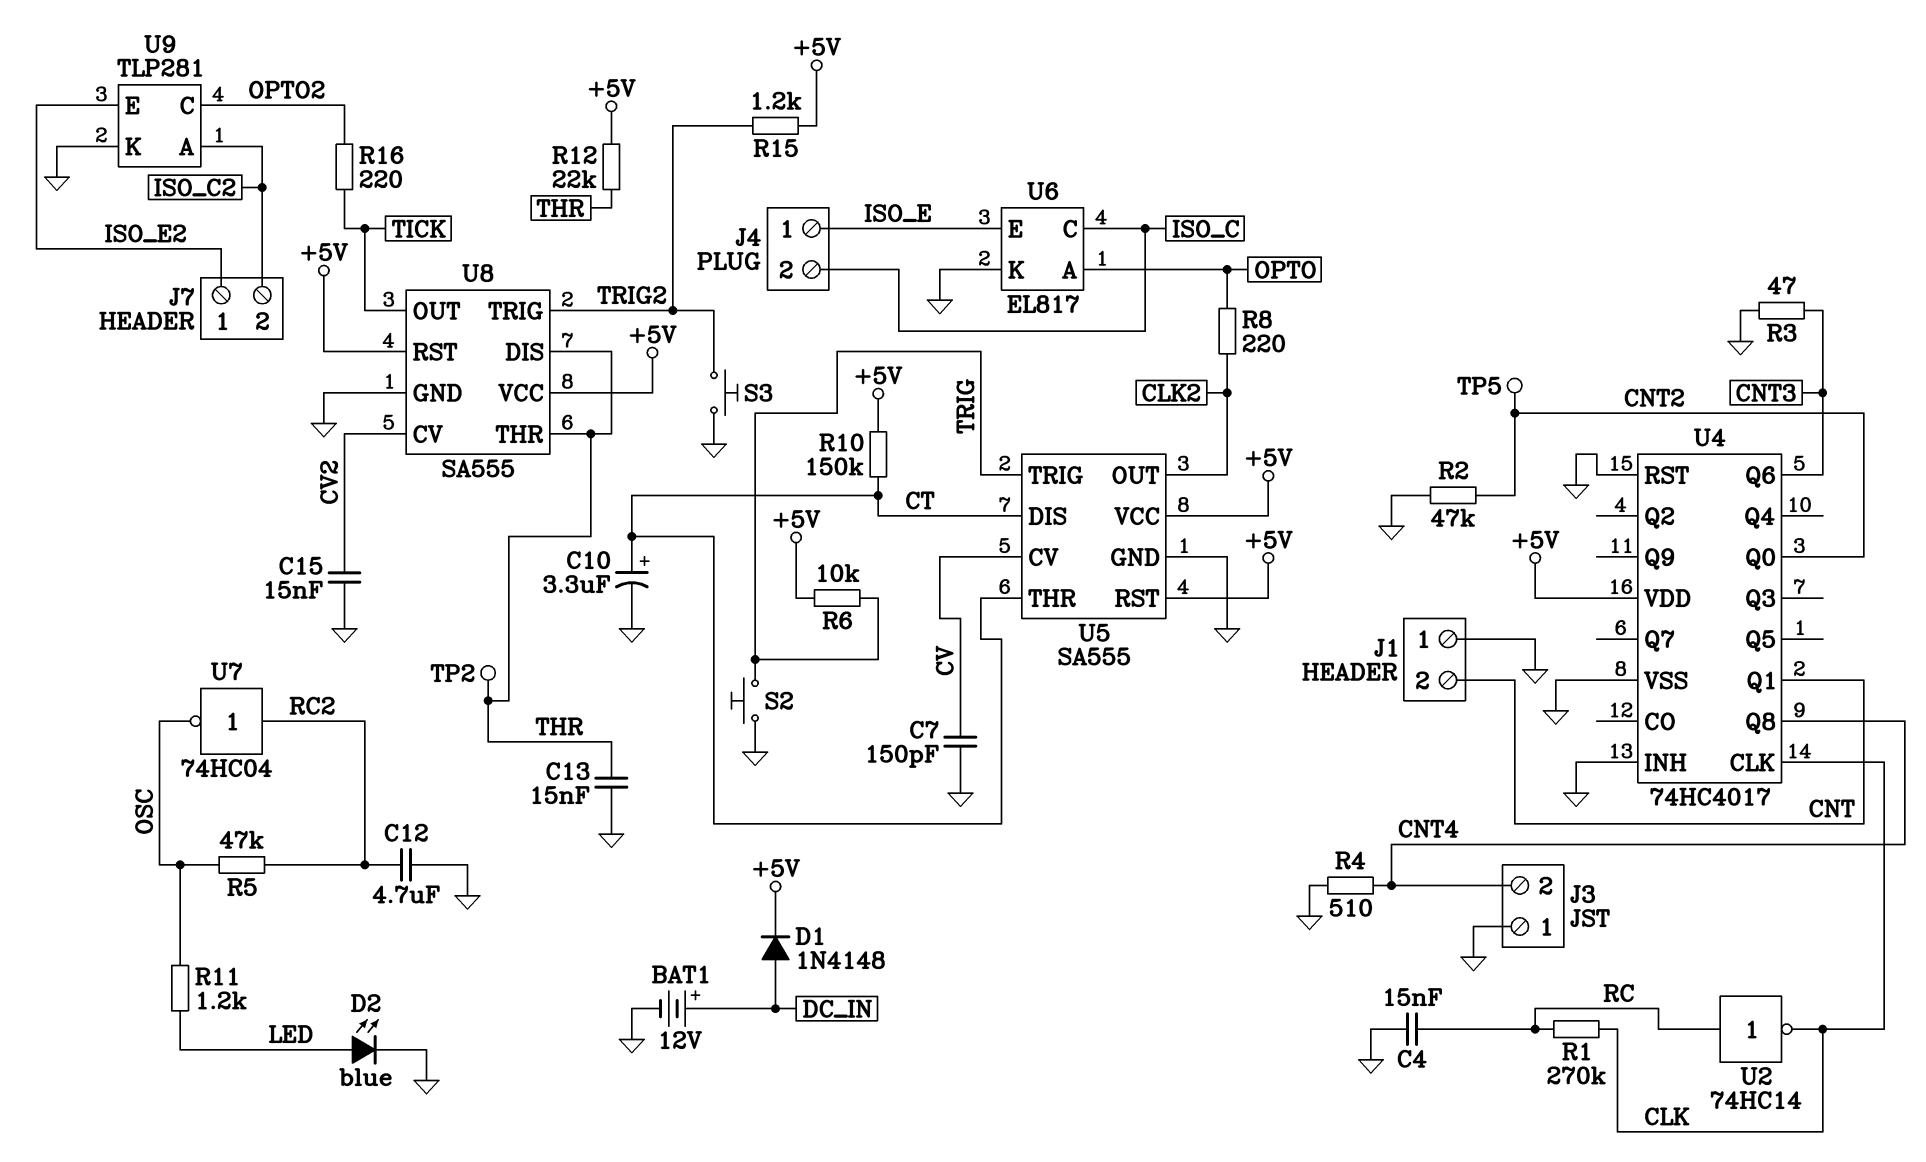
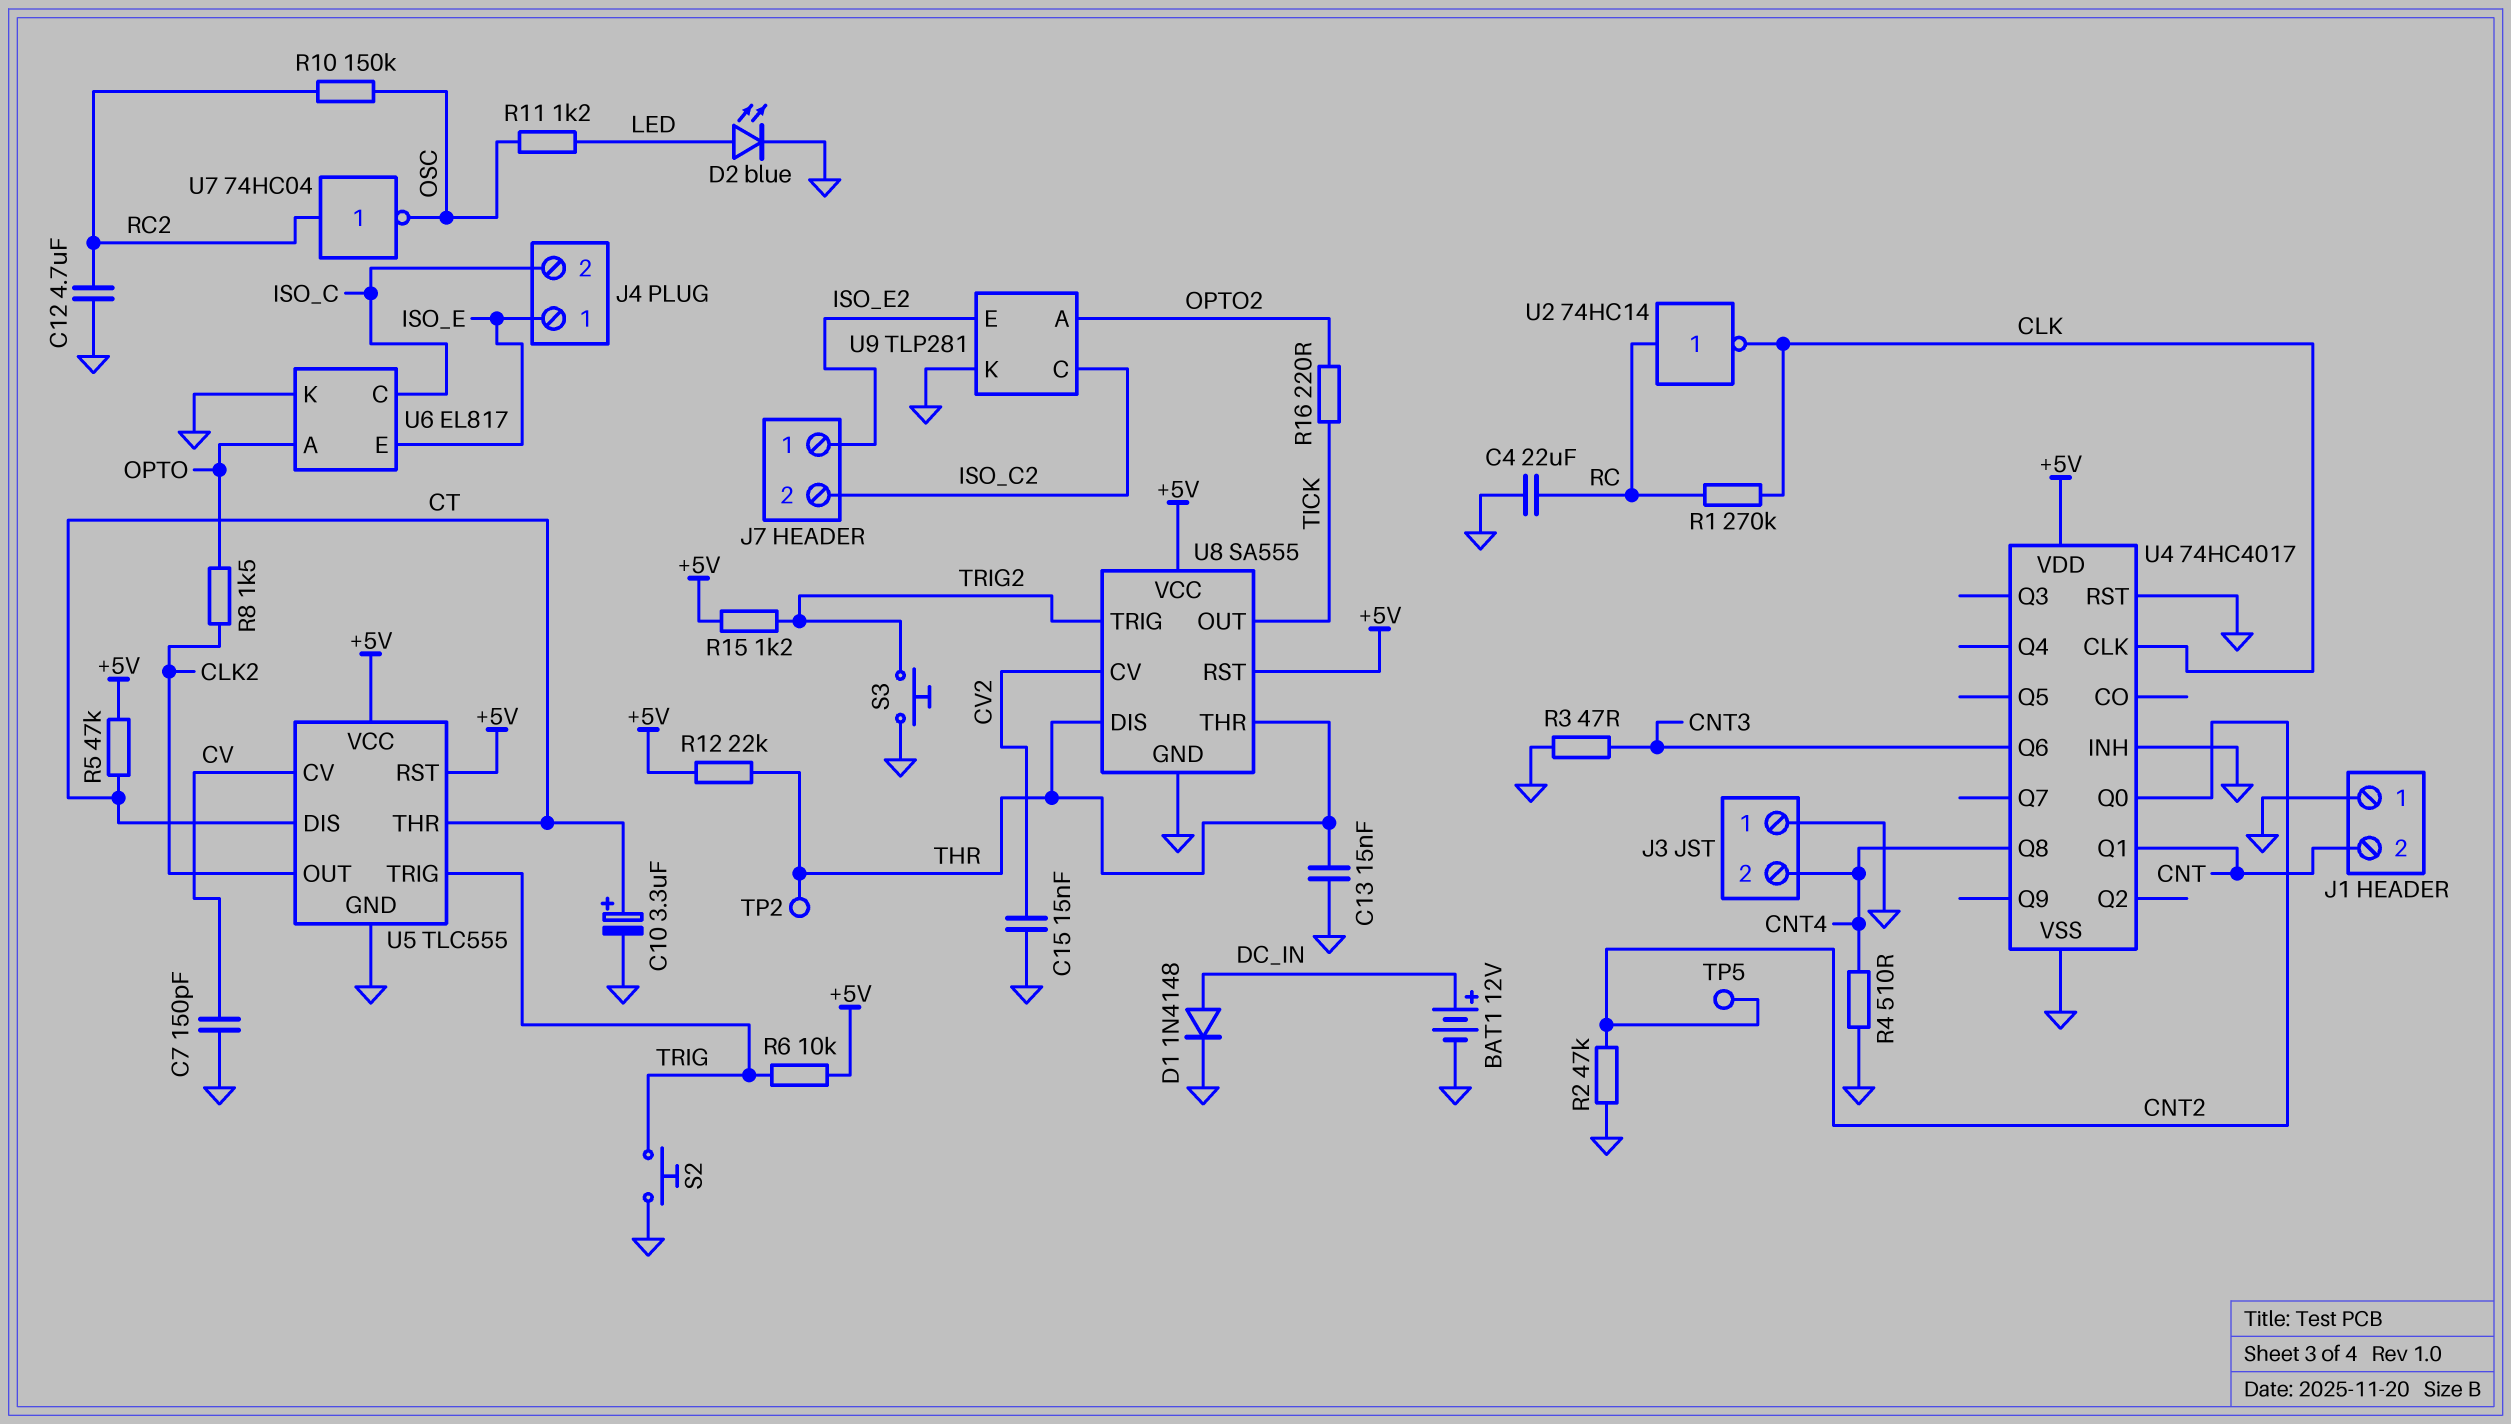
C4: 15nF (GND, RC) -> 22uF (GND, RC)
D1: diode 1N4148 (A DC_IN, K +5V) -> diode 1N4148 (A DC_IN, K GND)
R5: 47k (OSC, RC2) -> 47k (+5V, CT)
R8: 220 (CLK2, OPTO) -> 1.5k (CLK2, OPTO)
R10: 150k (+5V, CT) -> 150k (OSC, RC2)
U5: SA555 -> TLC555
U9 pin A: ISO_C2 -> OPTO2
U9 pin C: OPTO2 -> ISO_C2

